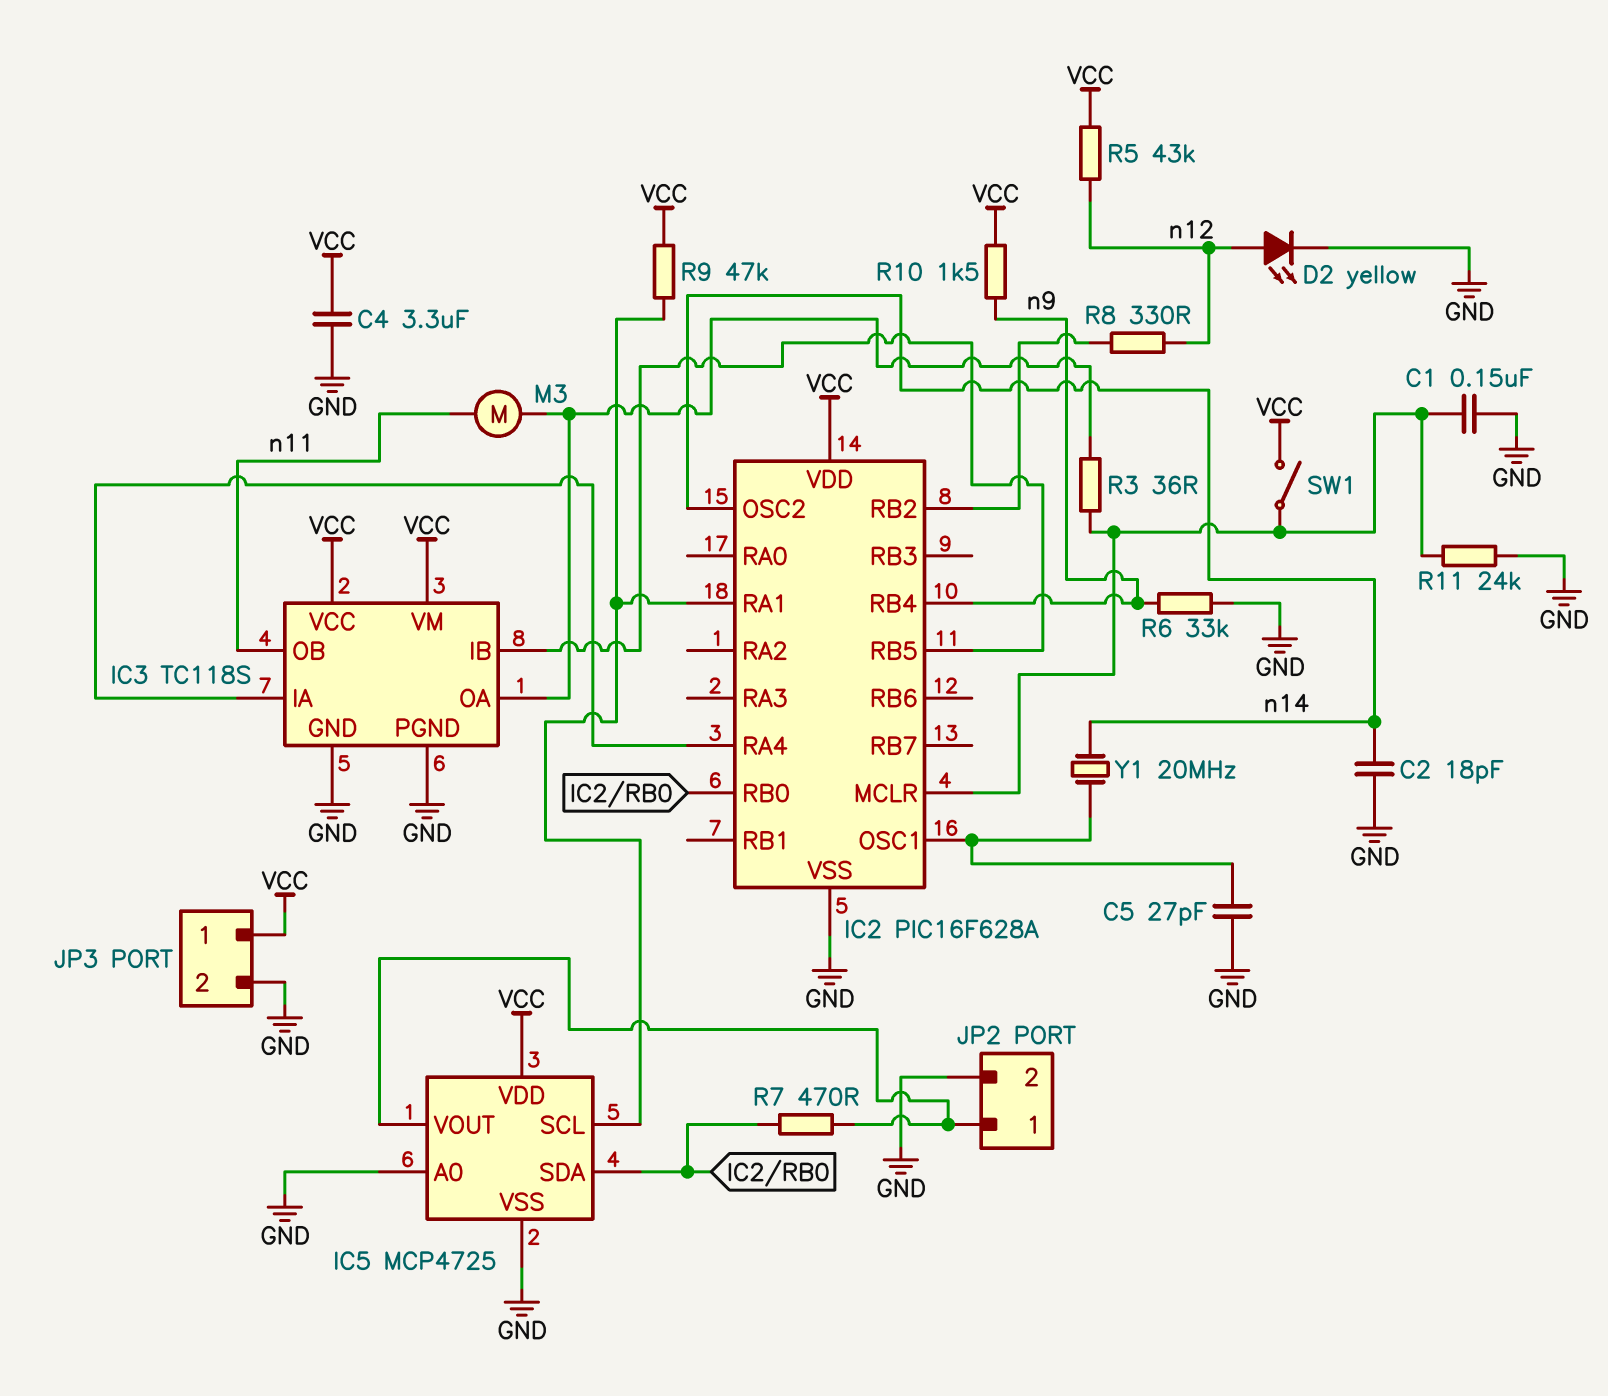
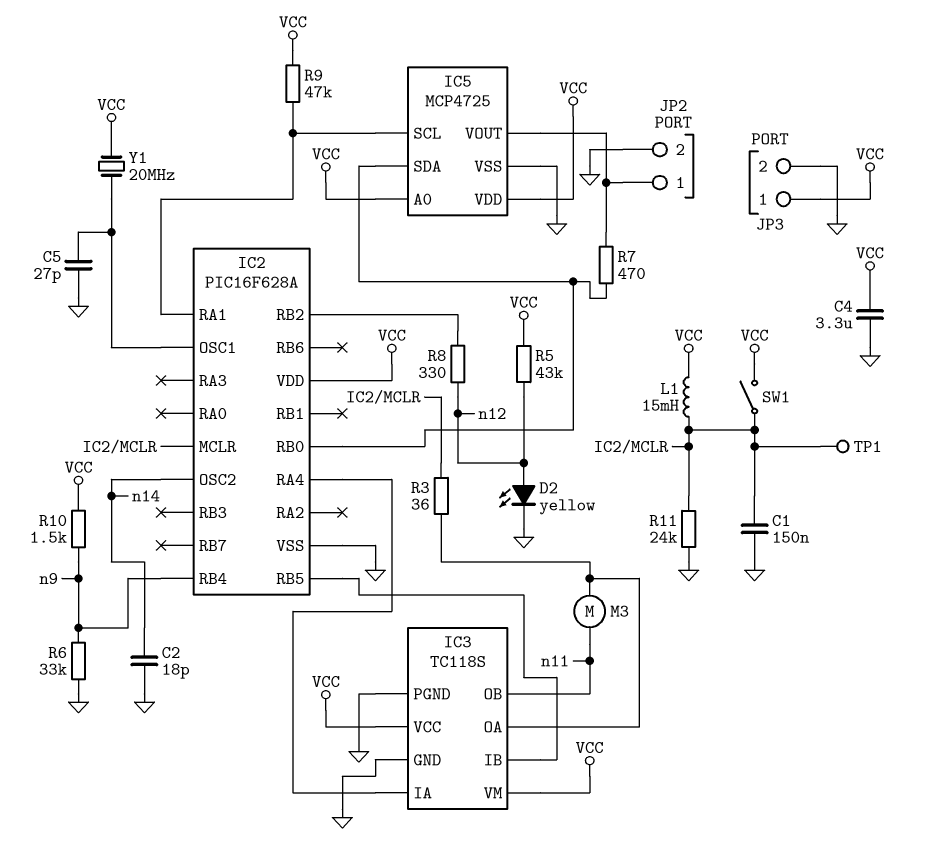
IC5 pin A0: GND -> VCC
L1: none -> 15mH (IC2/MCLR, VCC)
TP1: none -> test point (IC2/MCLR)
Y1: 20MHz (IC2/OSC1, n14) -> 20MHz (IC2/OSC1, VCC)

